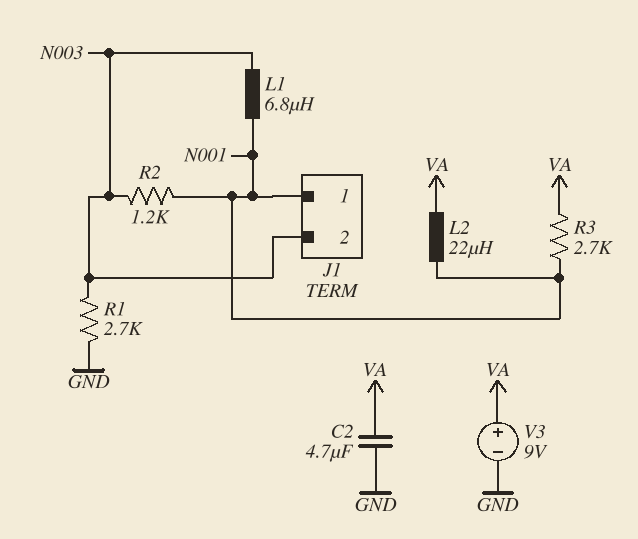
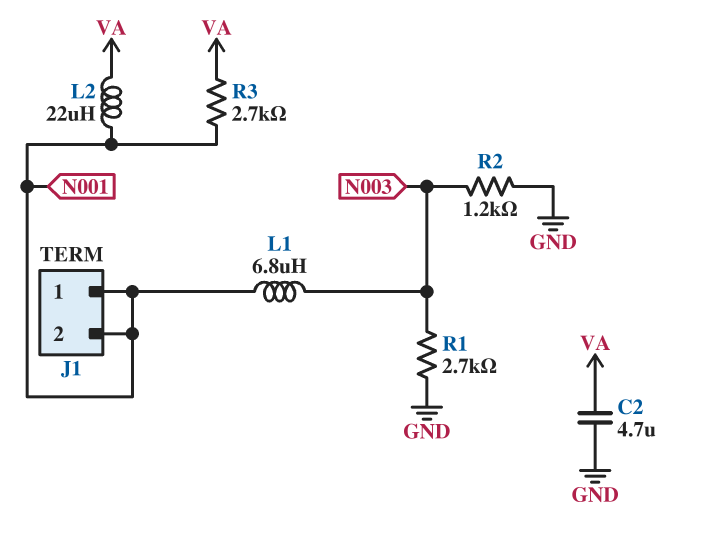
J1 pin 2: N003 -> N001
R2: 1.2k (N001, N003) -> 1.2k (GND, N003)
V3: 9V (plus VA, minus GND) -> none

